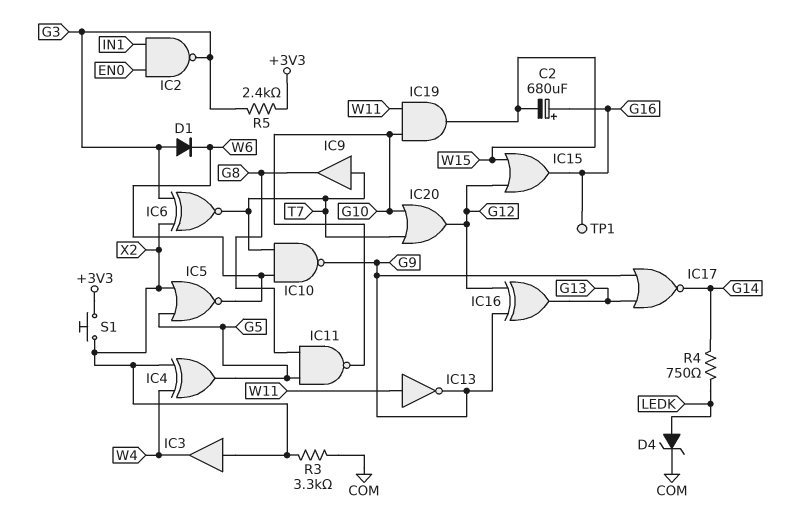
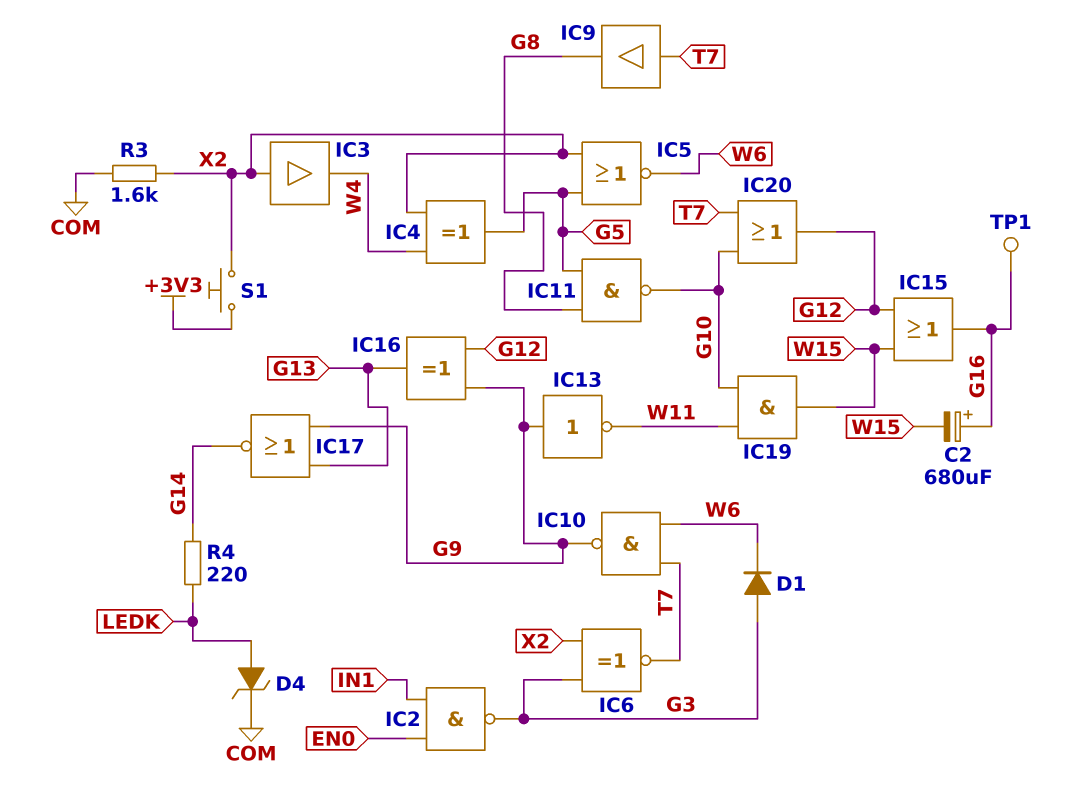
IC13: NOT (in W11, out G9) -> NOT (in G9, out W11)
R3: 3.3k (COM, X2) -> 1.6k (COM, X2)
R4: 750 (G14, LEDK) -> 220 (G14, LEDK)
R5: 2.4k (+3V3, G3) -> none

